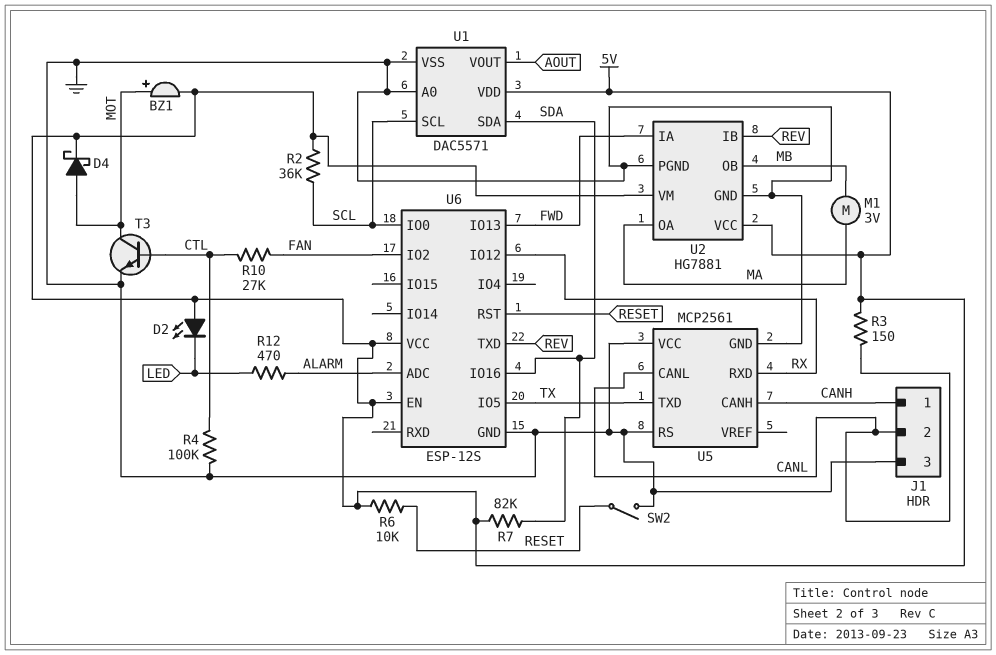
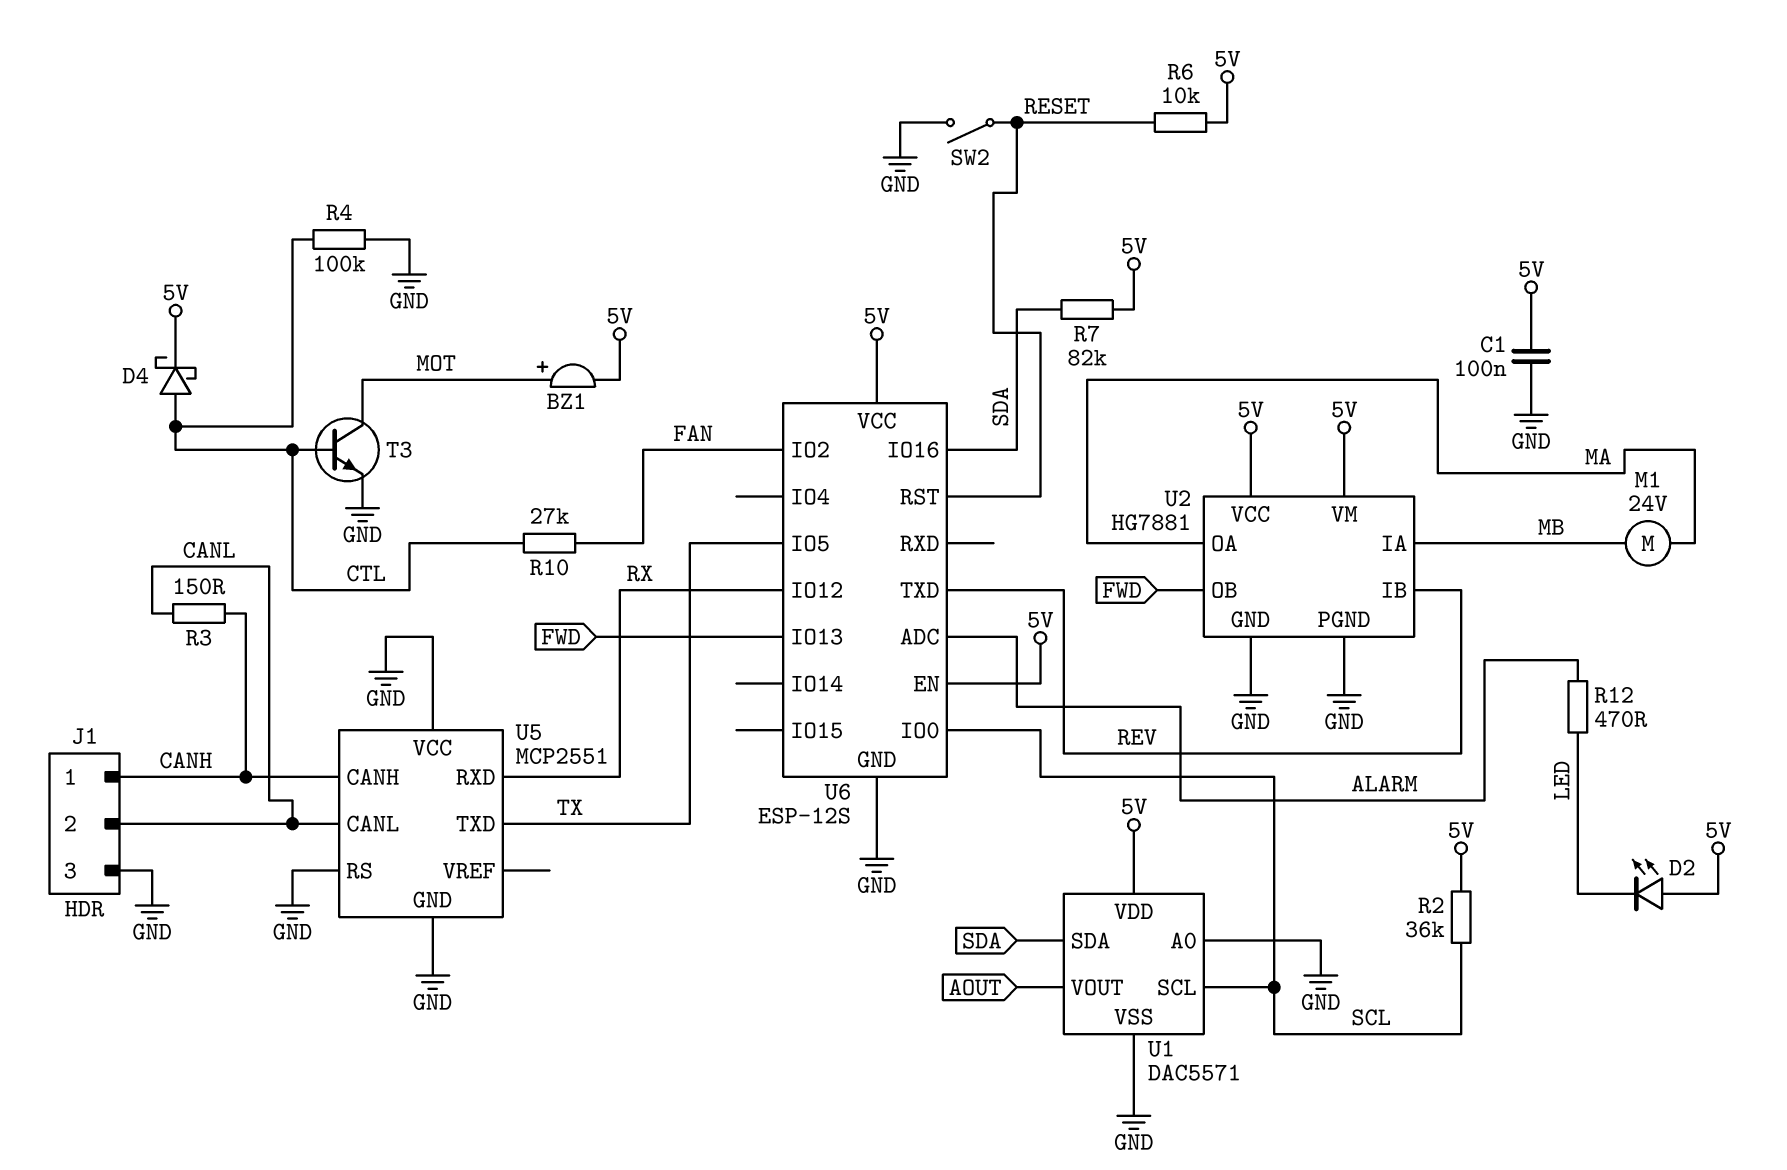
C1: none -> 100nF (5V, GND)
D4: schottky (A MOT, K 5V) -> schottky (A CTL, K 5V)
M1: motor 3V (MA, MB) -> motor 24V (MA, MB)
R3: 150 (5V, CANL) -> 150 (CANH, CANL)
U2 pin IA: FWD -> MB
U2 pin OB: MB -> FWD
U5: MCP2561 -> MCP2551

